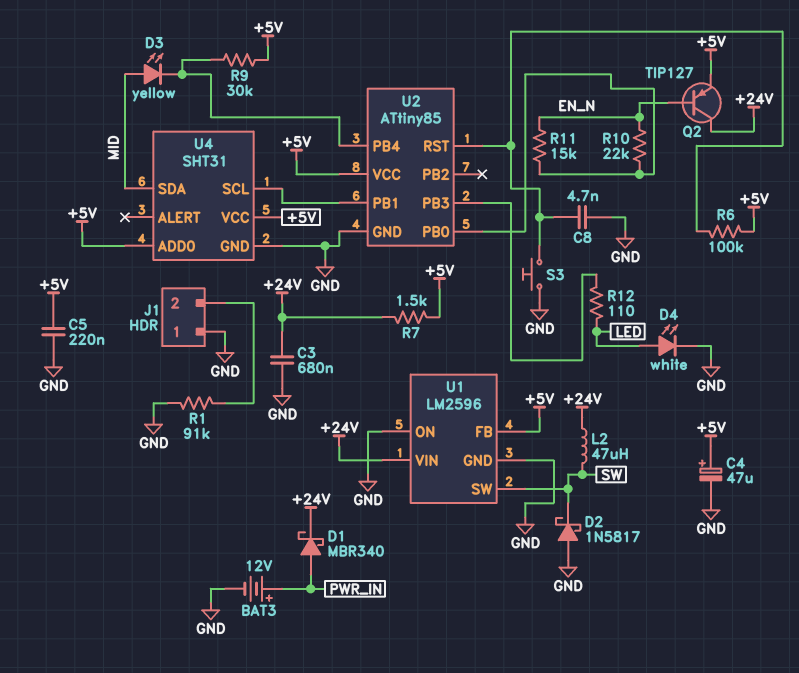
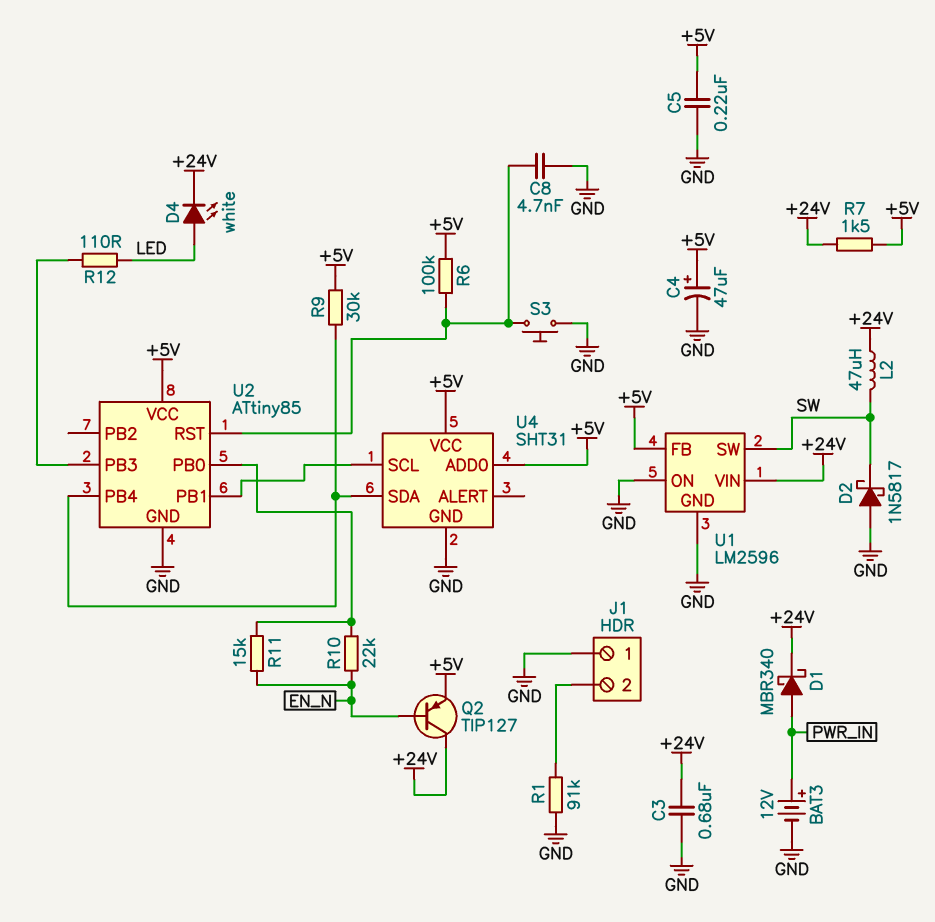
D3: LED yellow (A MID, K U2/PB4) -> none
D4: LED white (A LED, K GND) -> LED white (A LED, K +24V)
U4 pin SDA: MID -> U2/PB4

